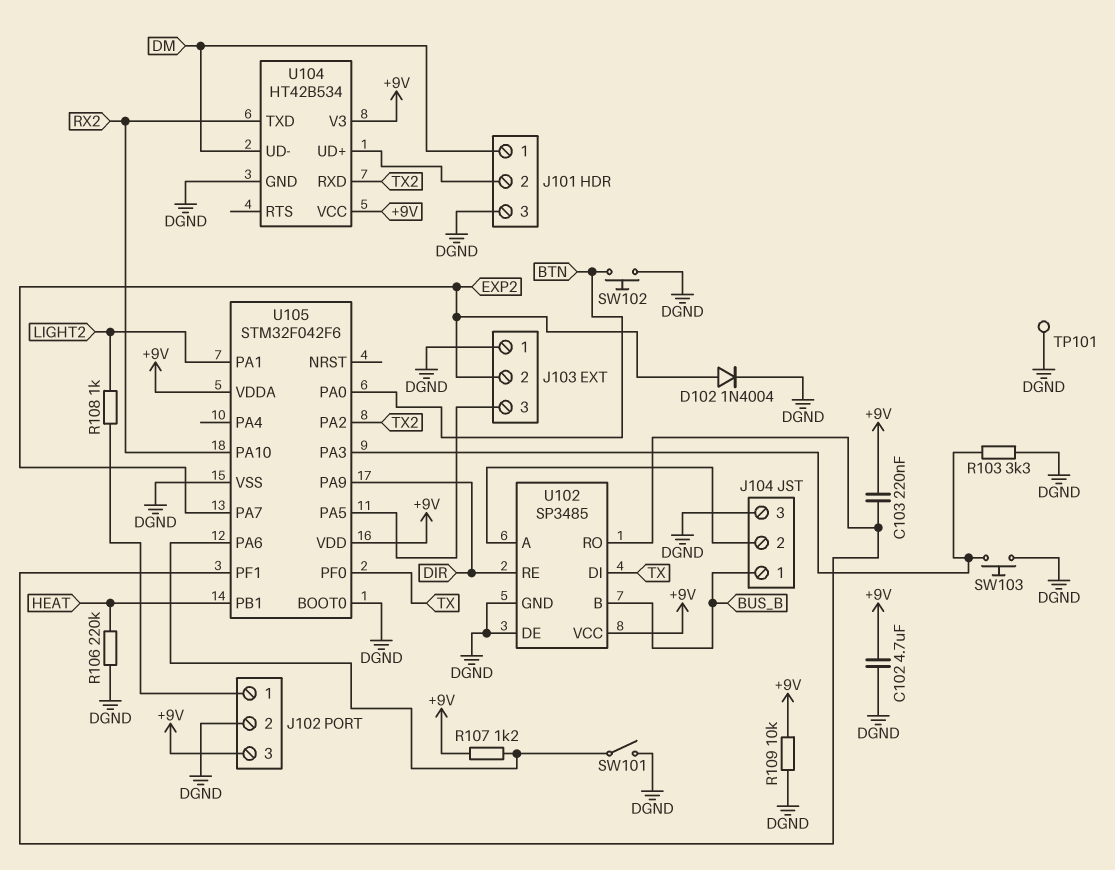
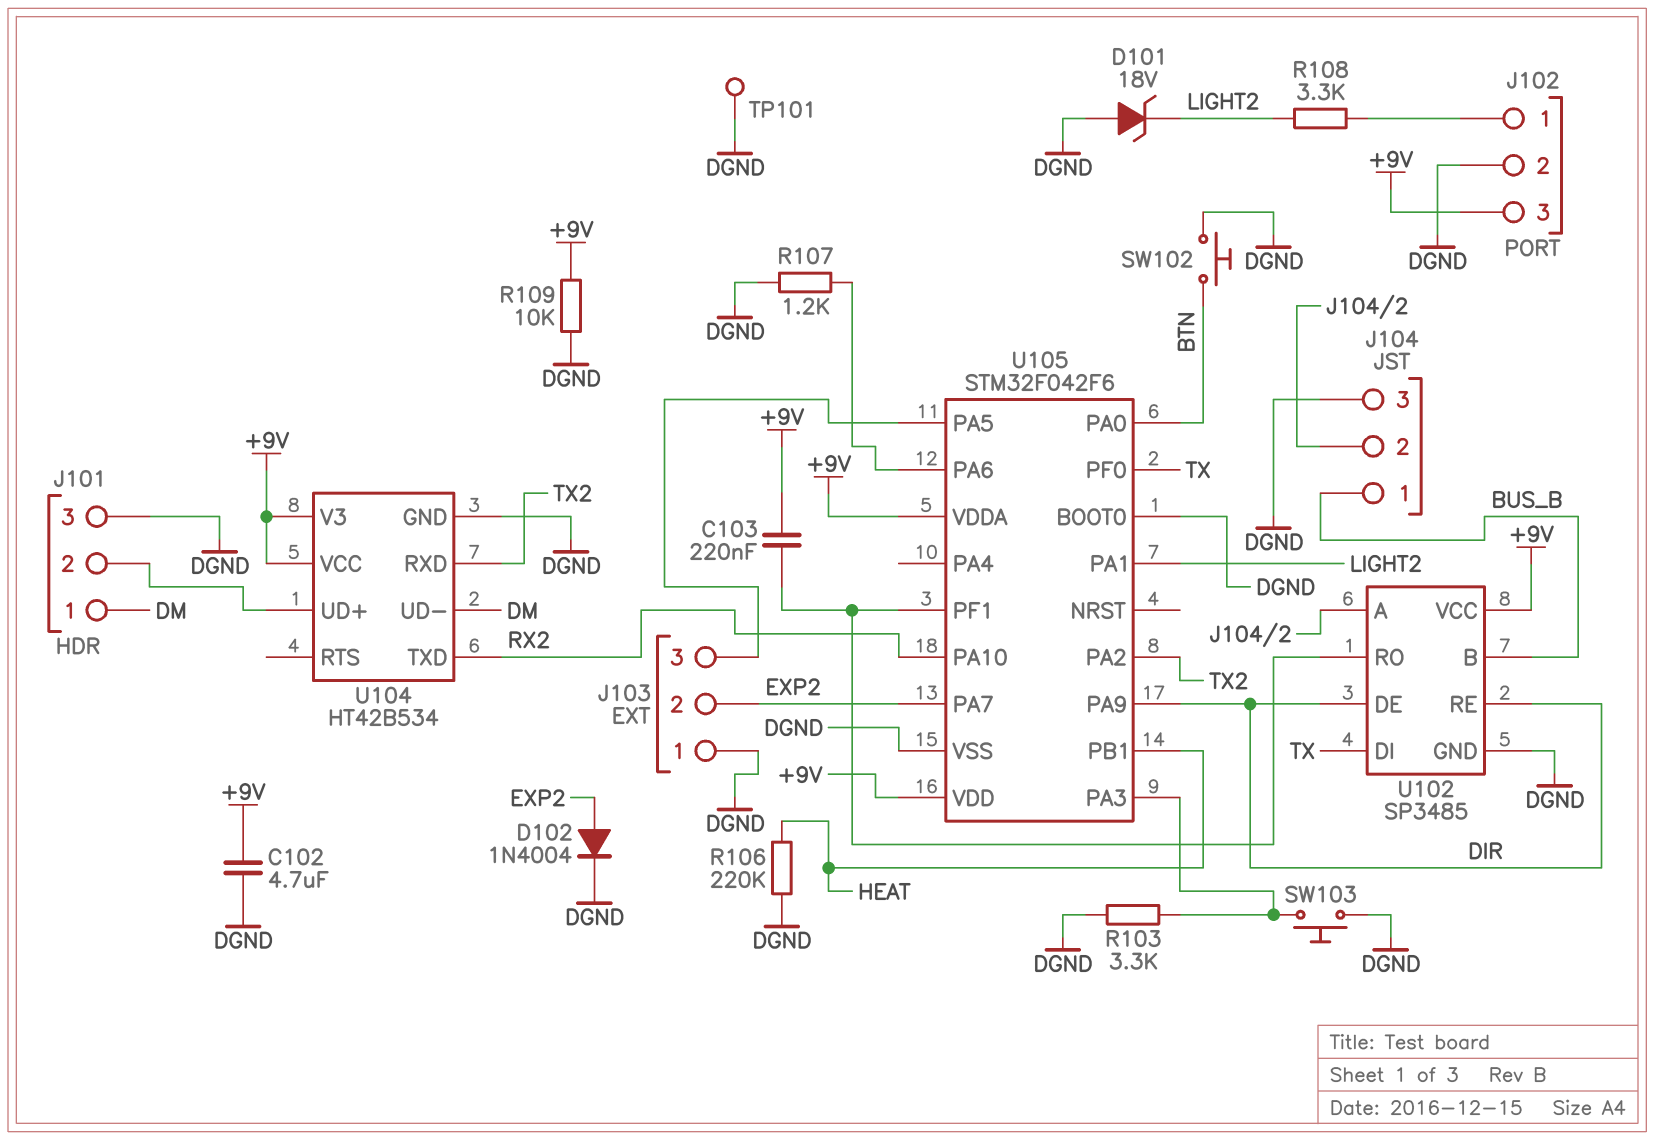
D101: none -> zener 18V (A DGND, K LIGHT2)
R107: 1.2k (+9V, U105/PA6) -> 1.2k (DGND, U105/PA6)
R108: 1k (J102/1, LIGHT2) -> 3.3k (J102/1, LIGHT2)
SW101: switch (DGND, U105/PA6) -> none
U102 pin DE: DGND -> DIR

